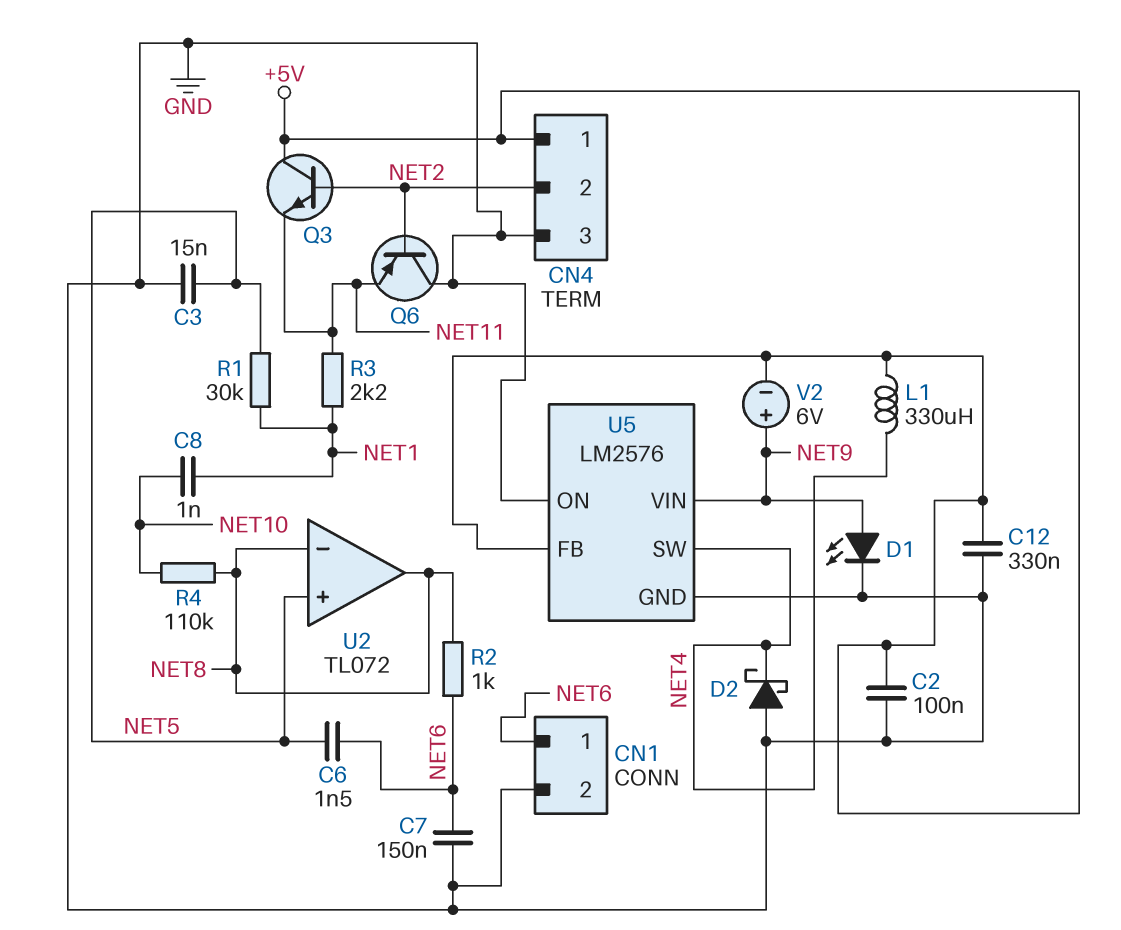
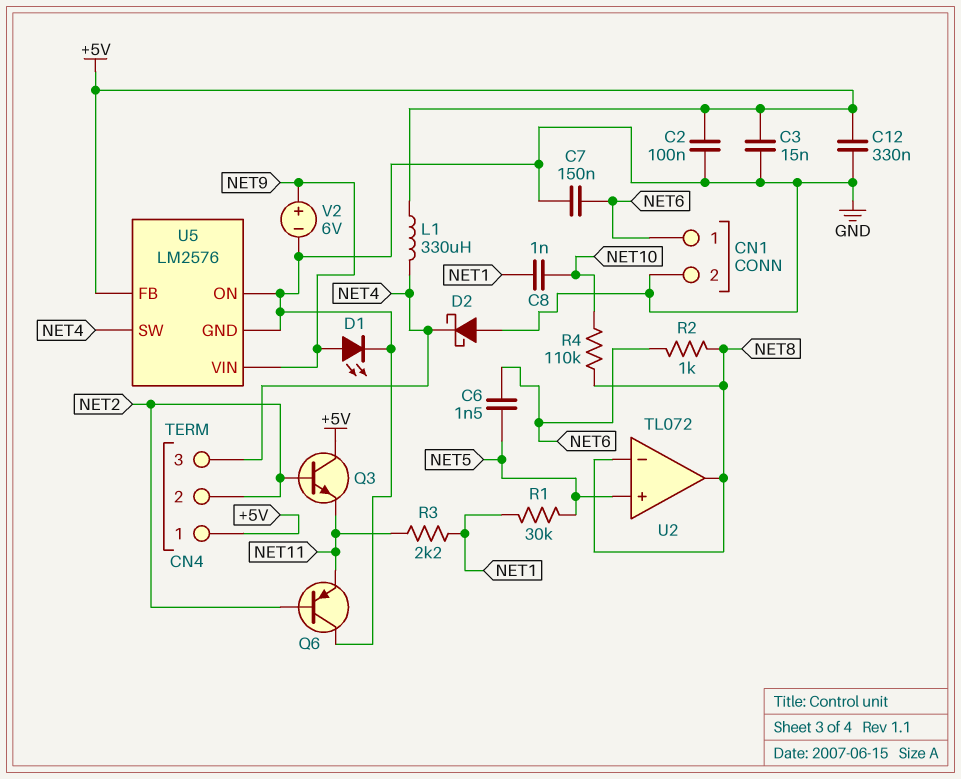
C3: 15nF (GND, NET5) -> 15nF (+5V, GND)
CN4 pin 3: GND -> NET4
V2: 6V (plus NET9, minus +5V) -> 6V (plus NET9, minus GND)

